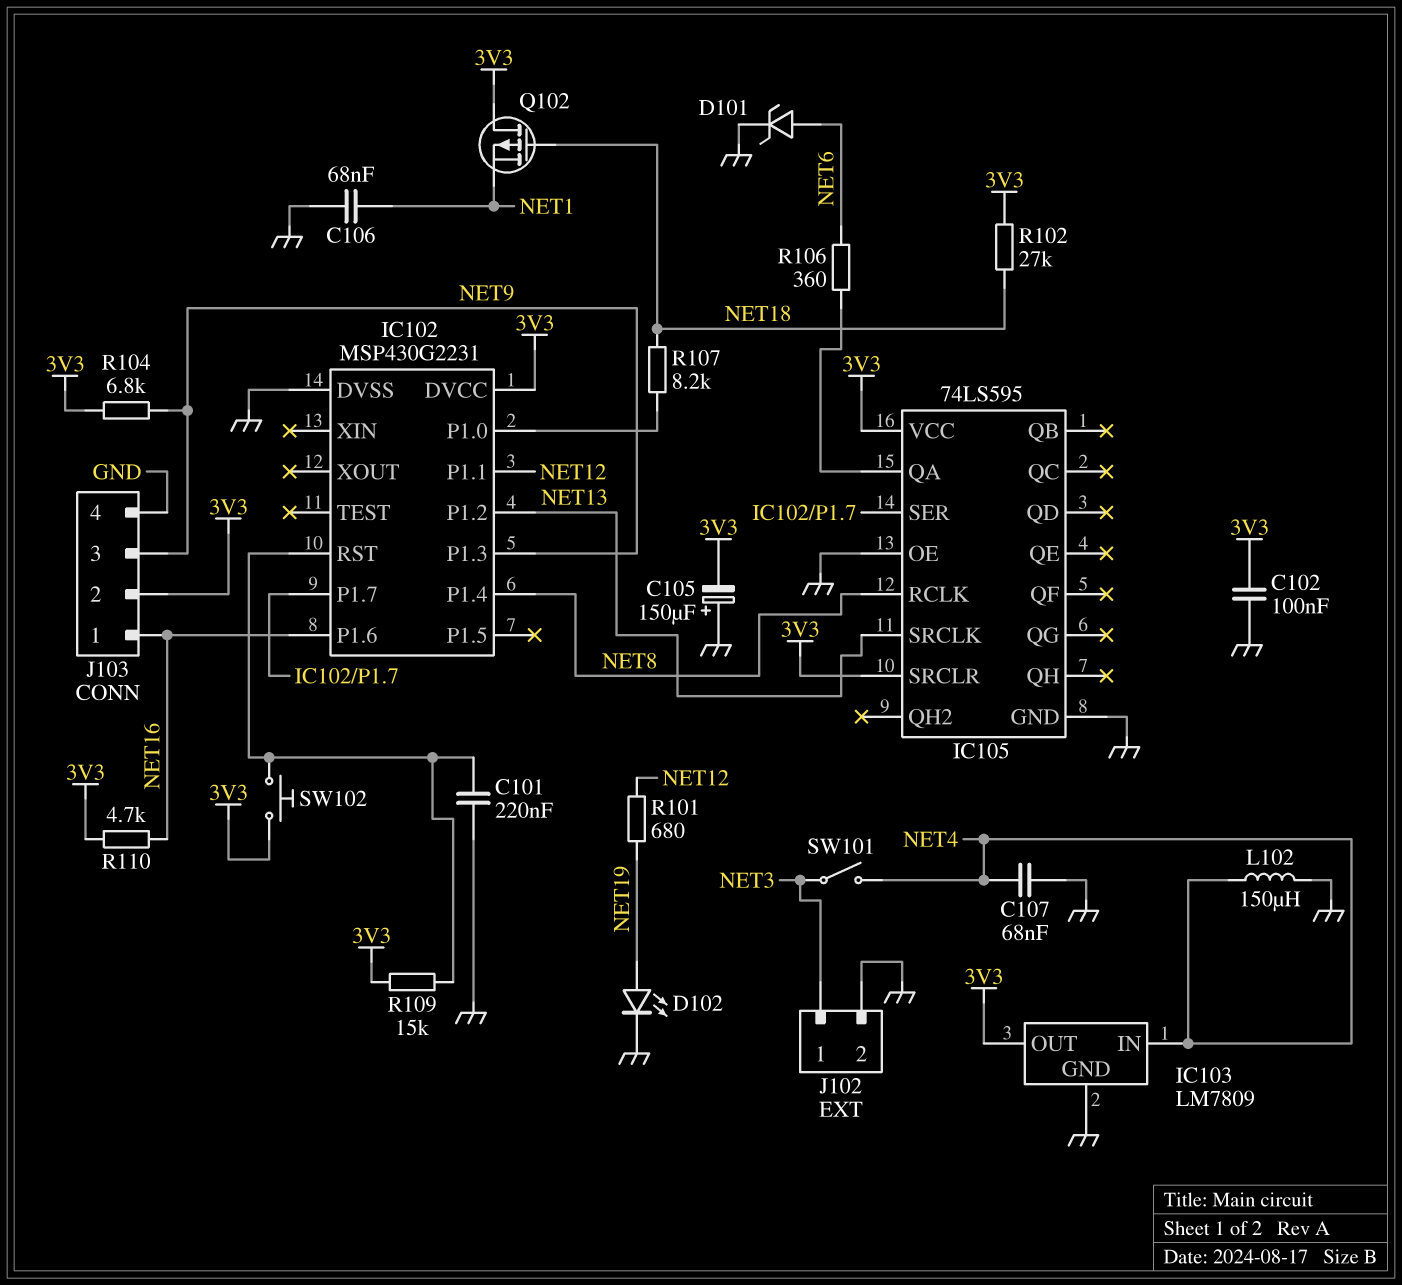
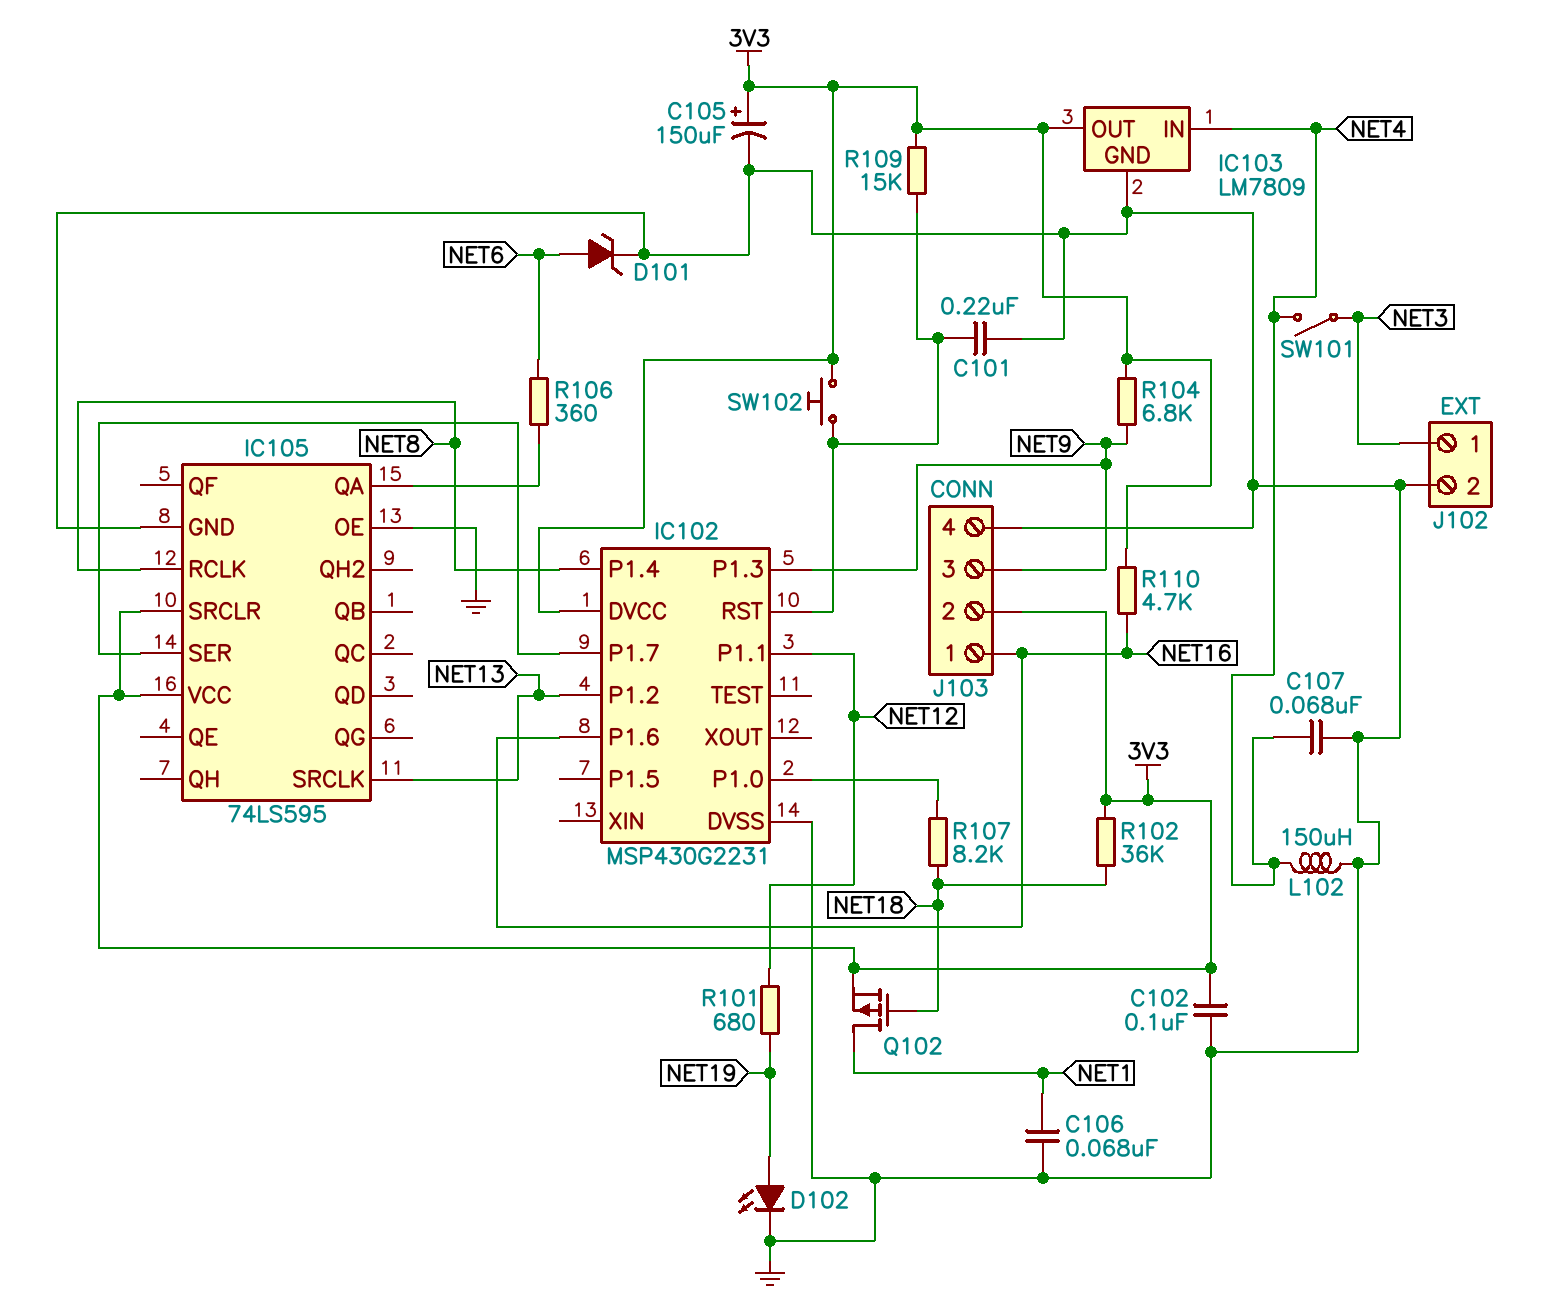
C105: 150uF (plus GND, minus 3V3) -> 150uF (plus 3V3, minus GND)
Q102: PMOS (G NET18, D 3V3, S NET1) -> PMOS (G NET18, D NET1, S 3V3)
R102: 27k (3V3, NET18) -> 36k (3V3, NET18)

